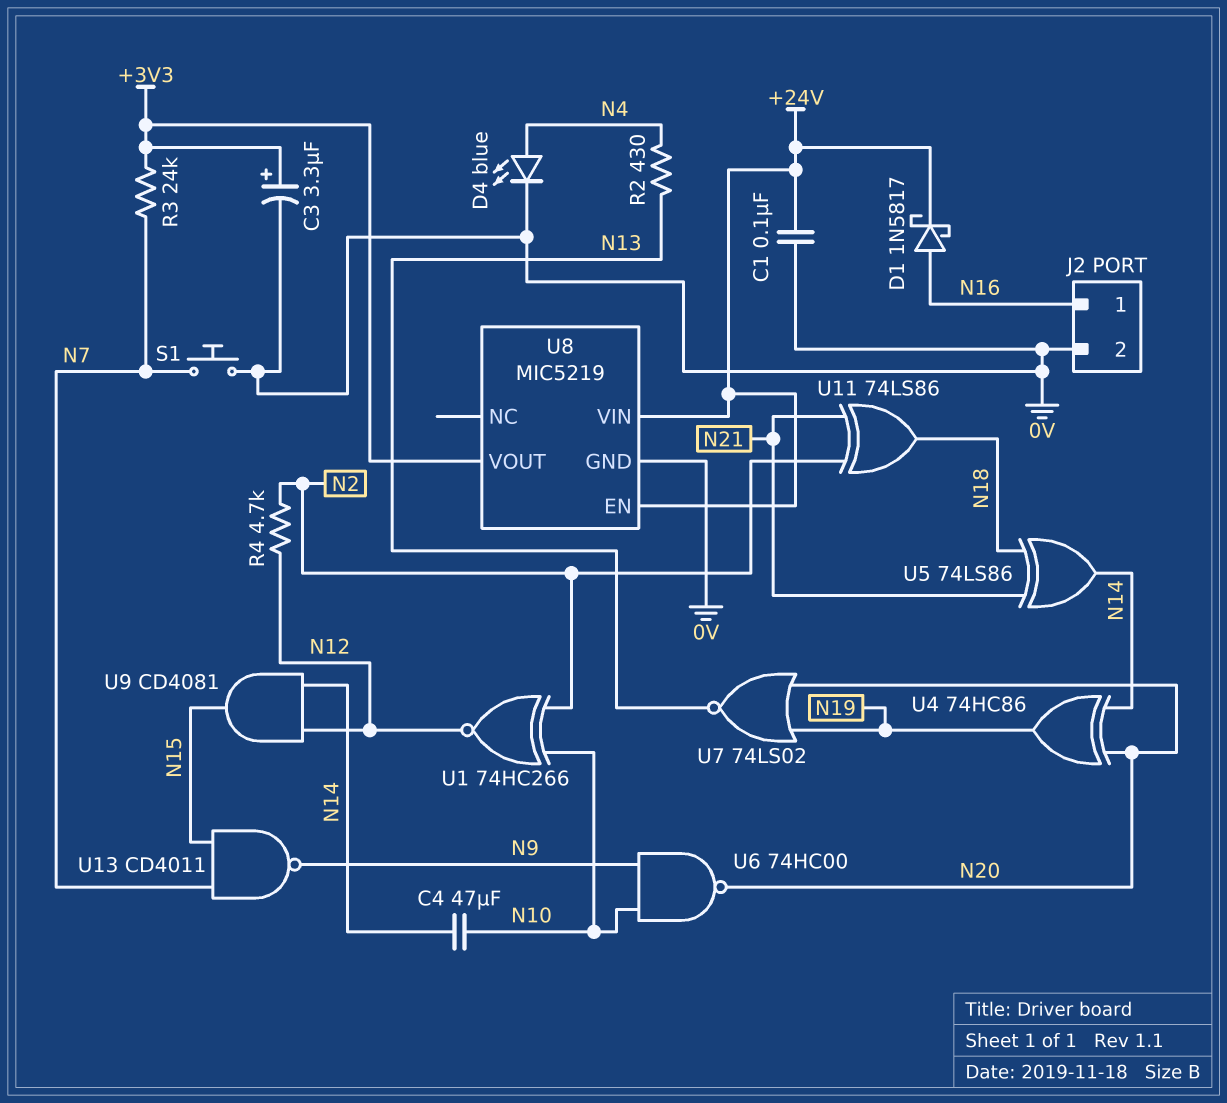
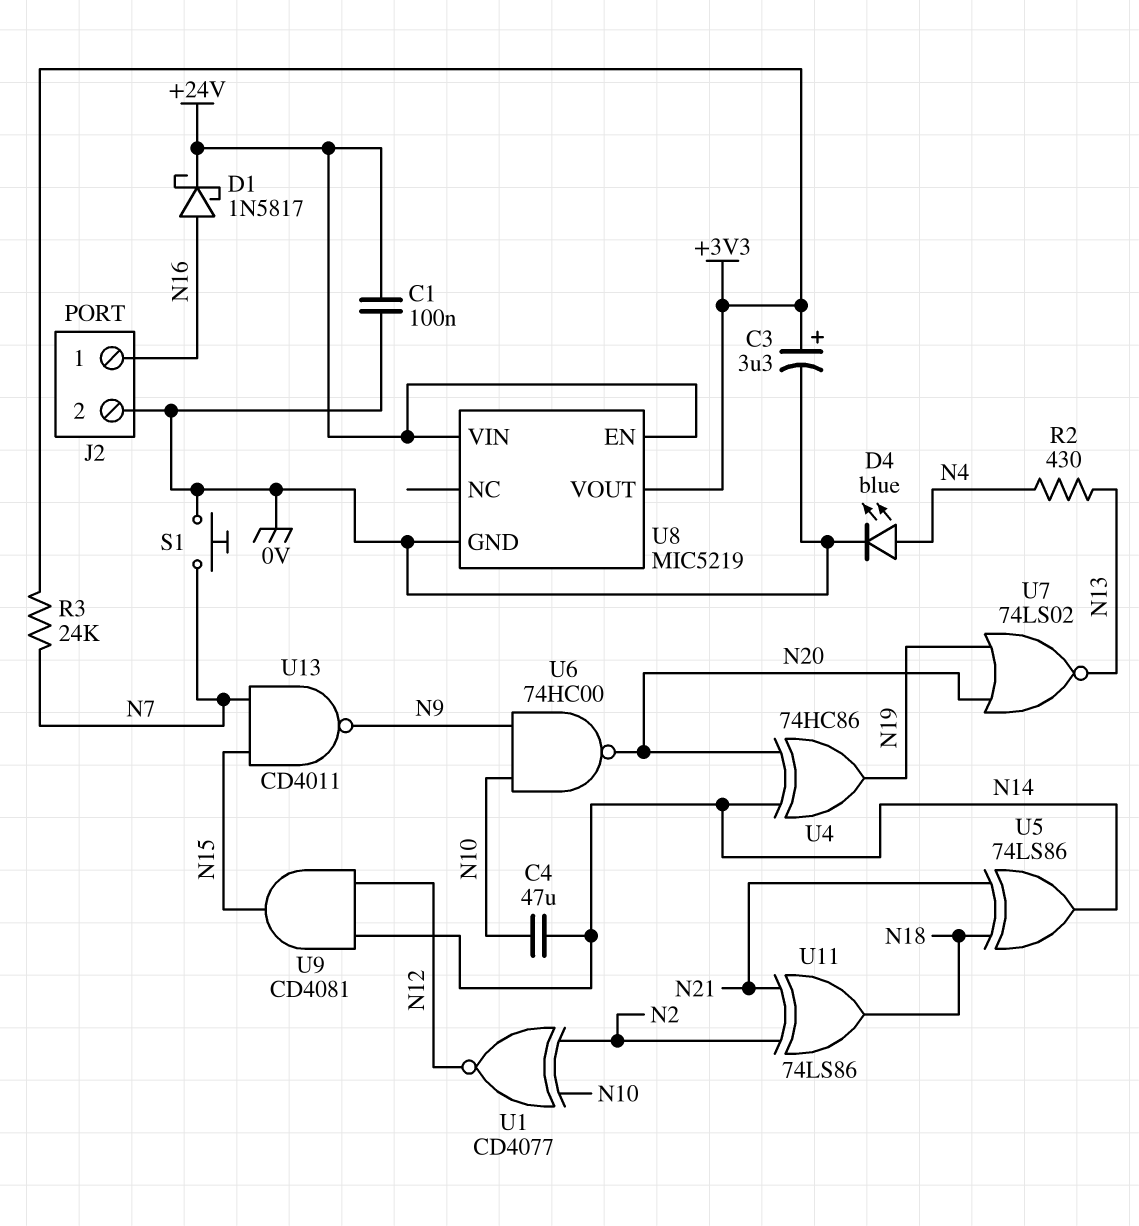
R4: 4.7k (N2, N12) -> none
U1: XNOR 74HC266 (in N2, in N10, out N12) -> XNOR CD4077 (in N2, in N10, out N12)

